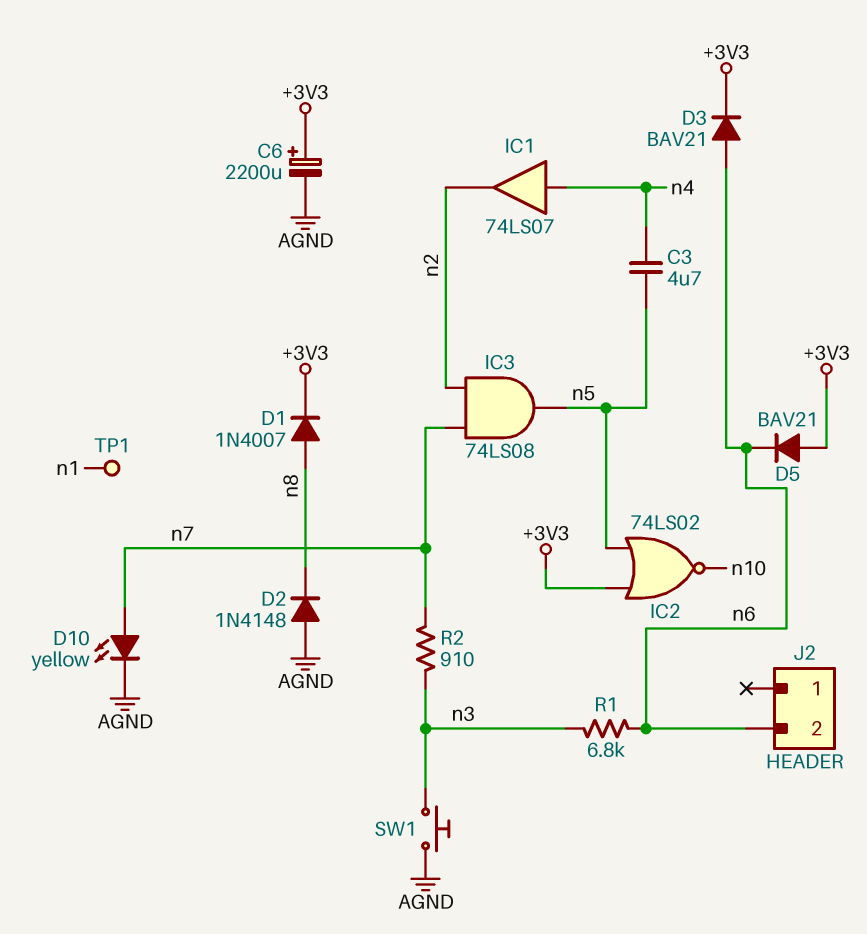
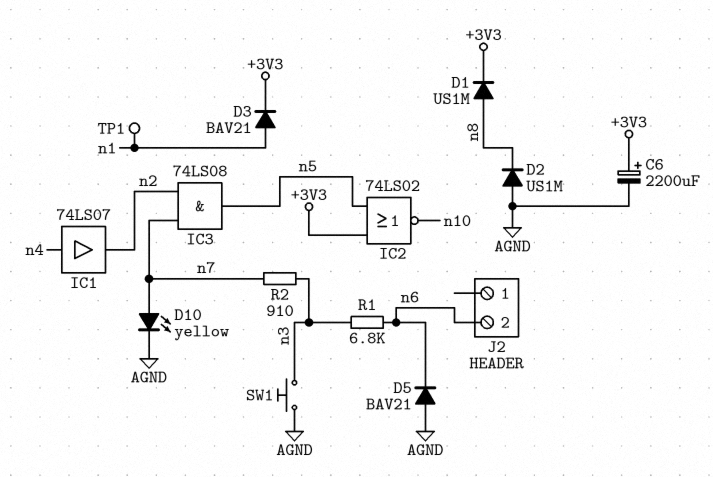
C3: 4.7uF (n4, n5) -> none
D1: diode 1N4007 (A n8, K +3V3) -> diode US1M (A n8, K +3V3)
D2: diode 1N4148 (A AGND, K n8) -> diode US1M (A AGND, K n8)
D3: diode BAV21 (A n6, K +3V3) -> diode BAV21 (A n1, K +3V3)
D5: diode BAV21 (A +3V3, K n6) -> diode BAV21 (A AGND, K n6)

